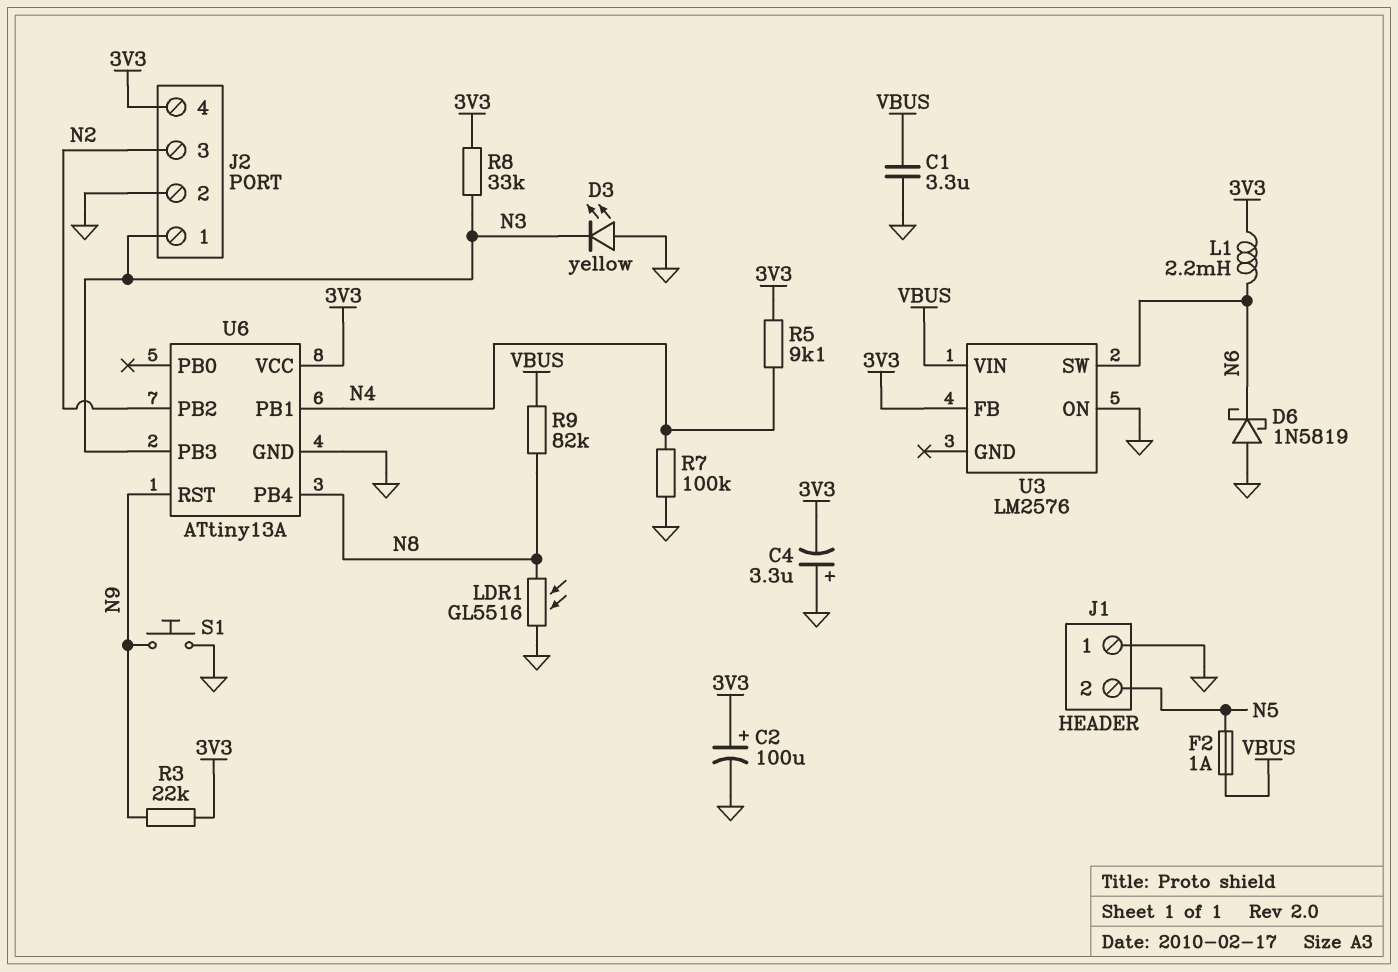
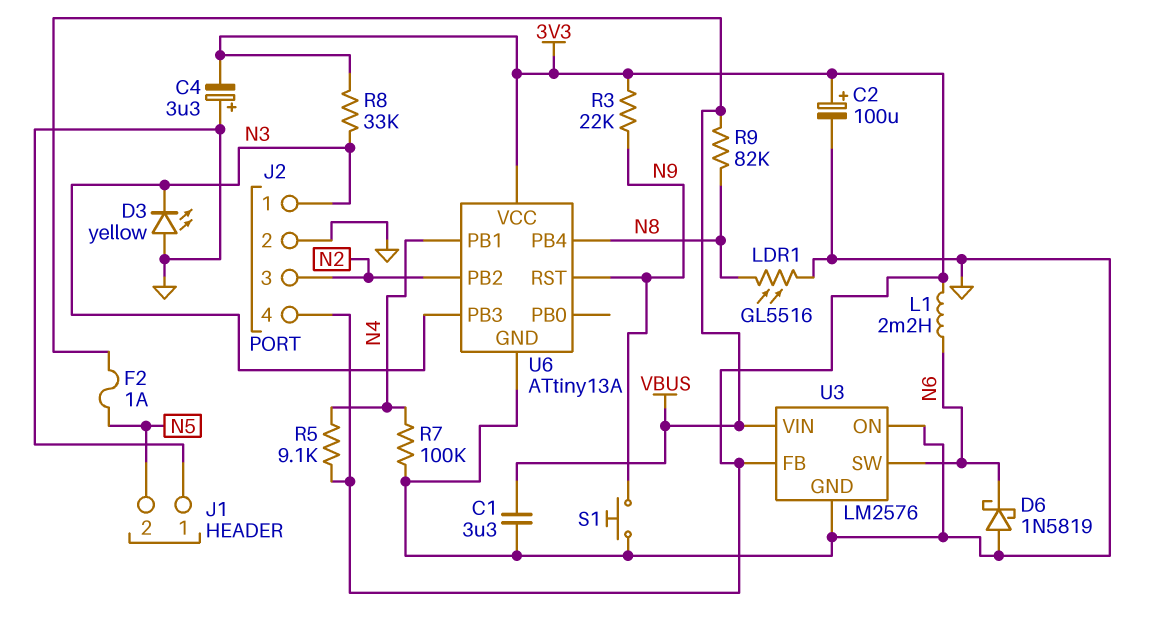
U3 pin GND: none -> GND

